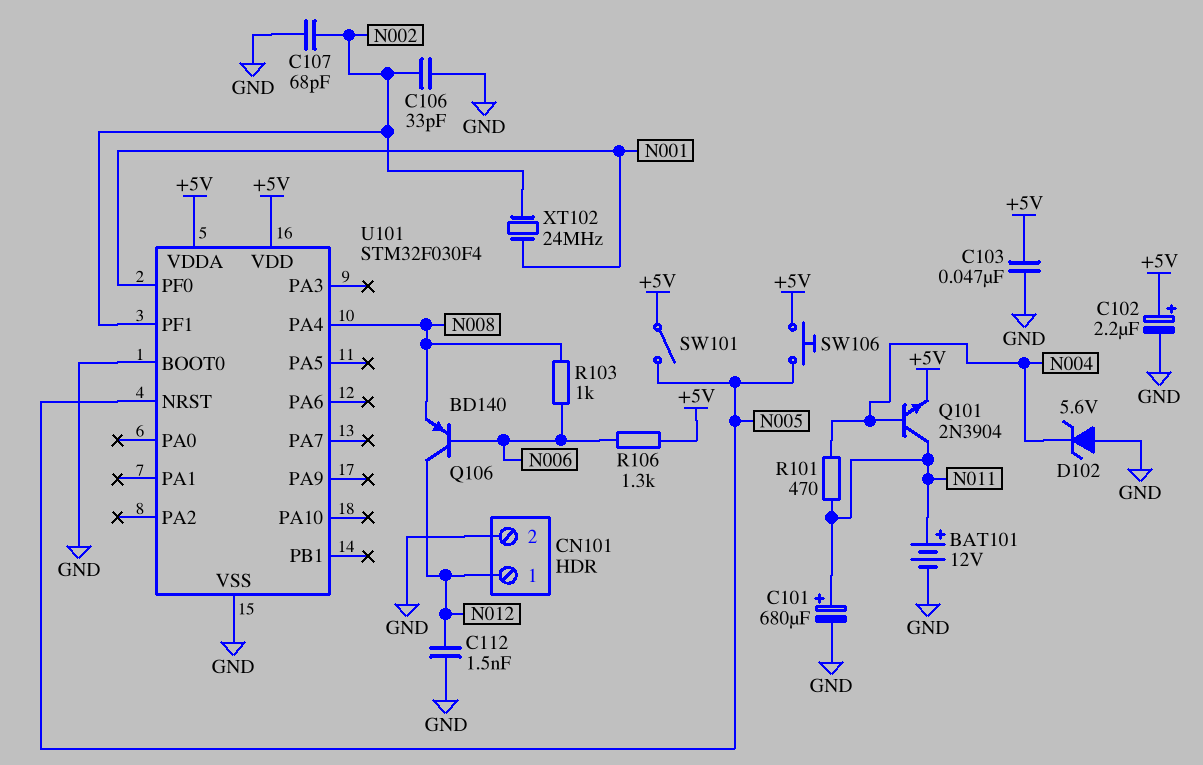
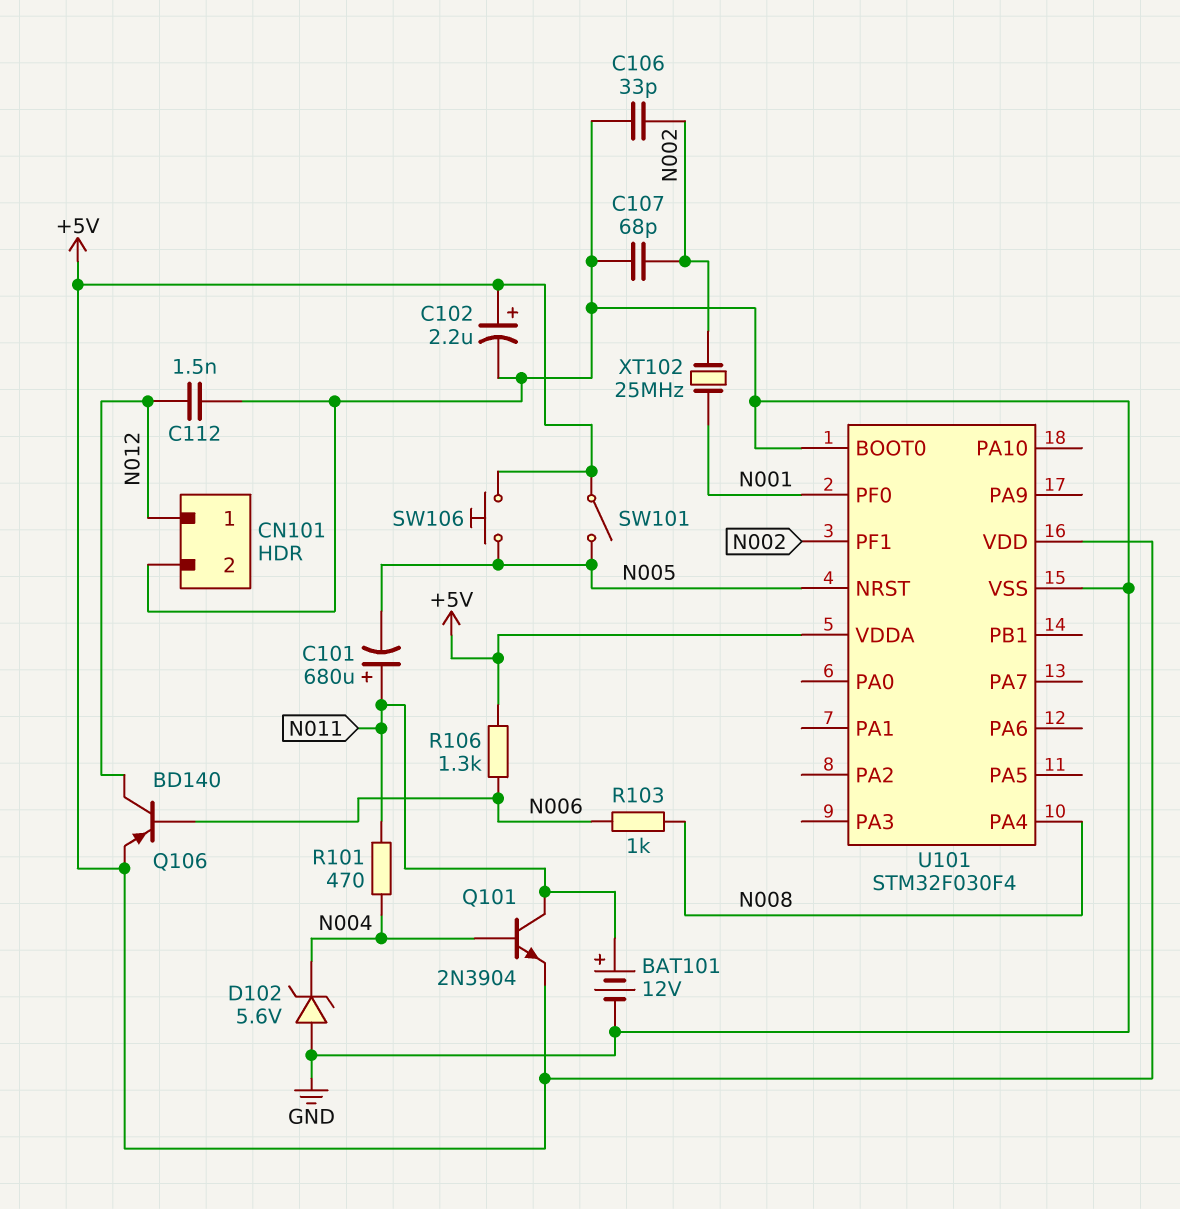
C101: 680uF (plus N011, minus GND) -> 680uF (plus N011, minus N005)
C103: 47nF (+5V, GND) -> none
Q106: PNP BD140 (B N006, C N012, E N008) -> PNP BD140 (B N006, C N012, E +5V)
XT102: 24MHz (N001, N002) -> 25MHz (N001, N002)

